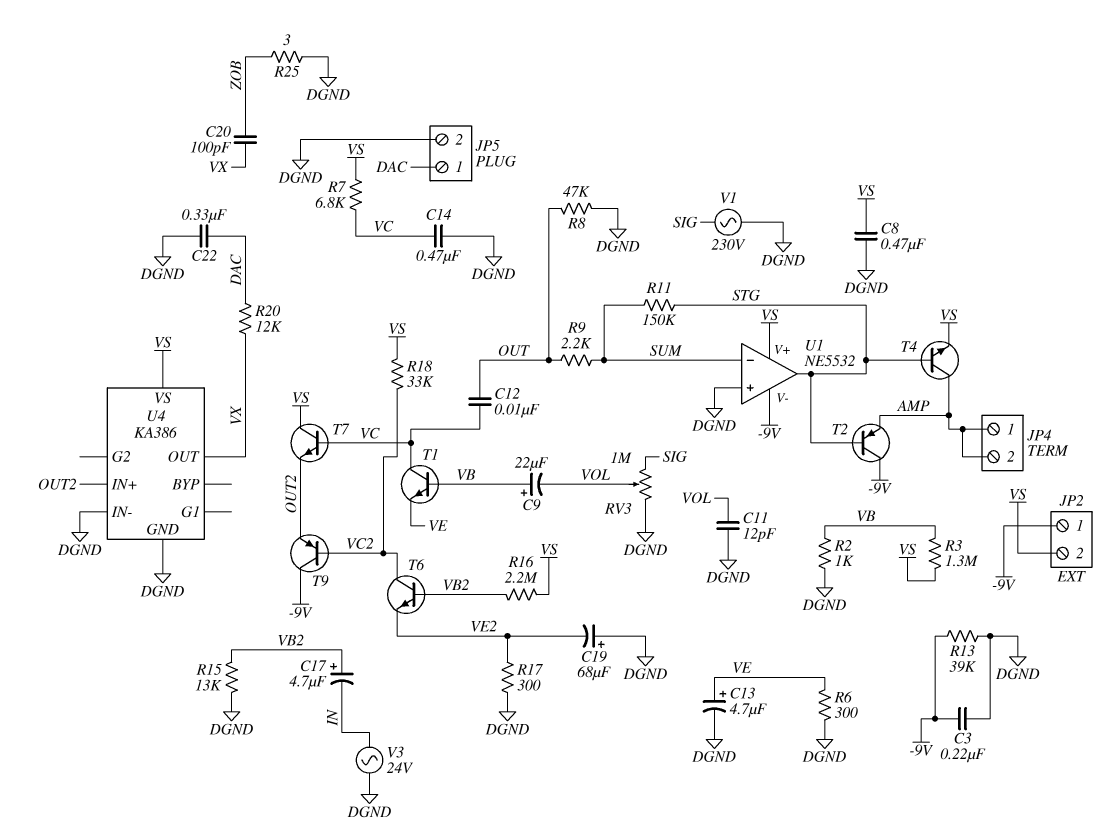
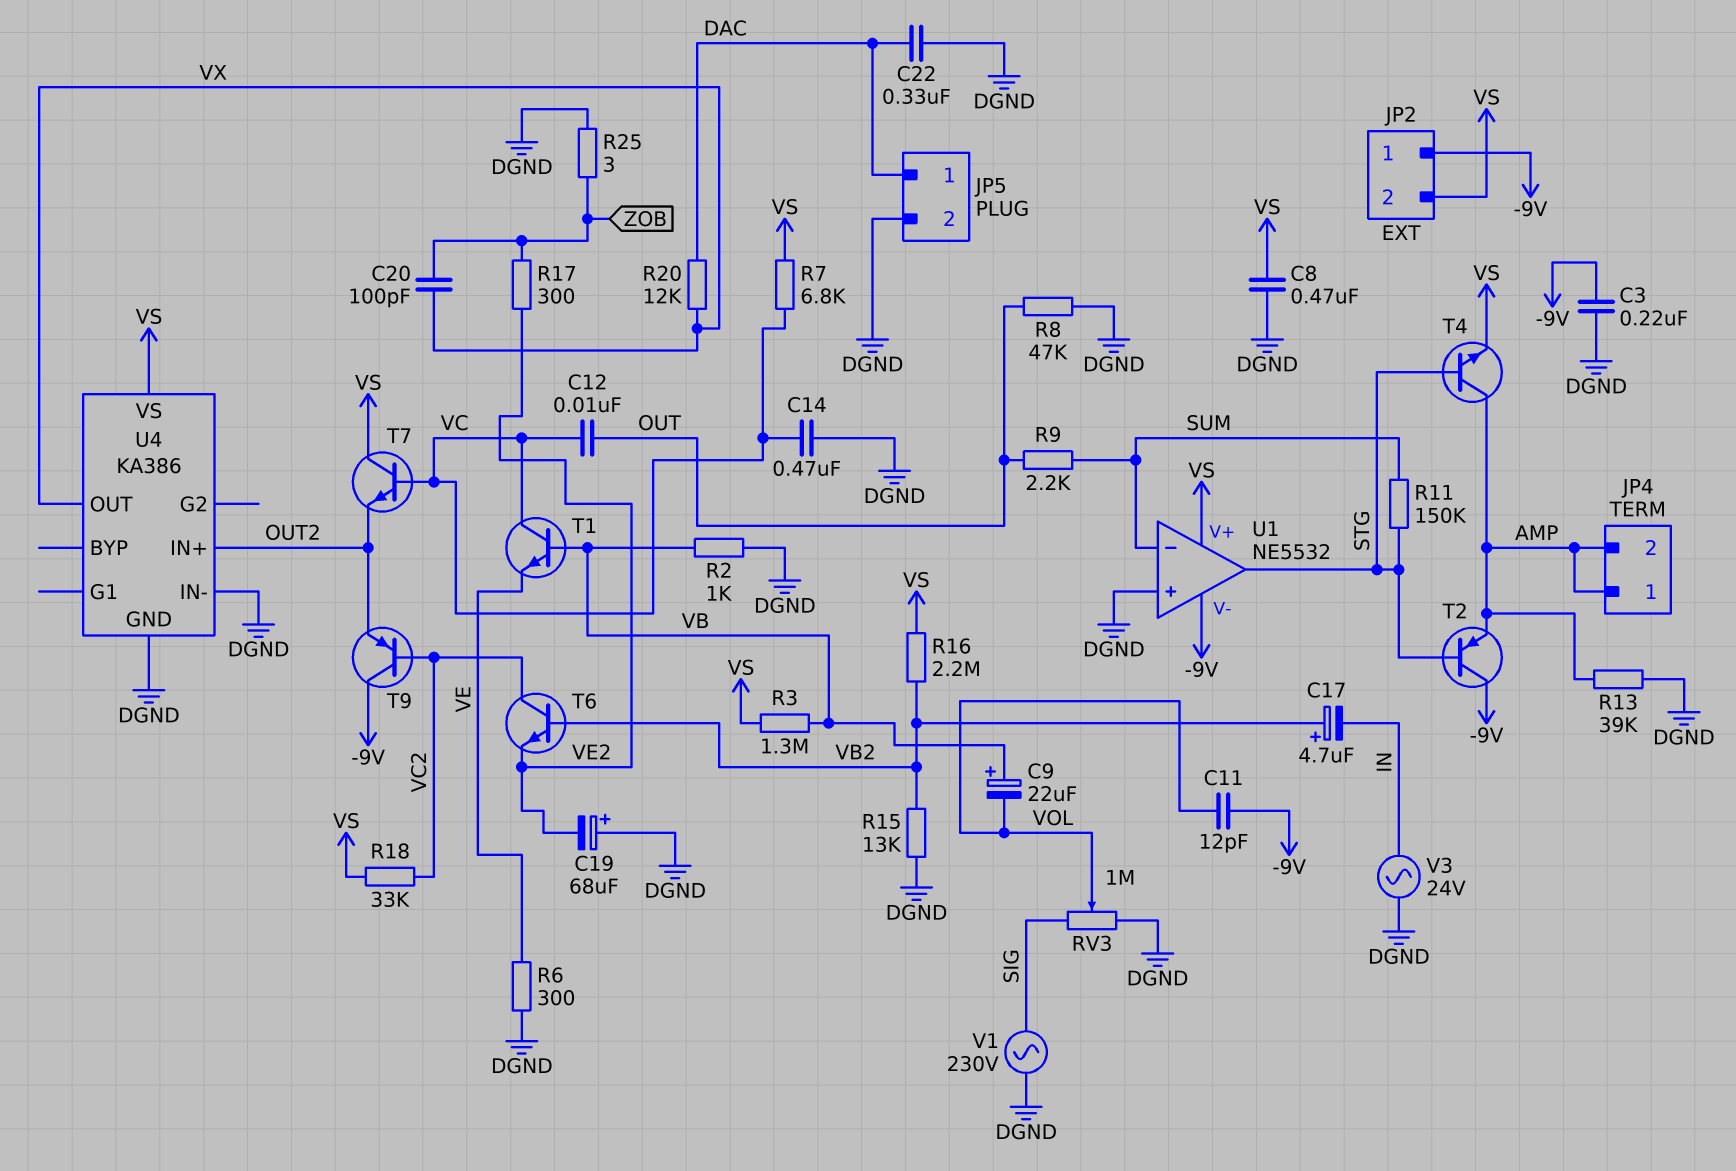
C11: 12pF (DGND, VOL) -> 12pF (-9V, VOL)
C13: 4.7uF (plus VE, minus DGND) -> none
R13: 39k (-9V, DGND) -> 39k (AMP, DGND)
R17: 300 (DGND, VE2) -> 300 (VE2, ZOB)

